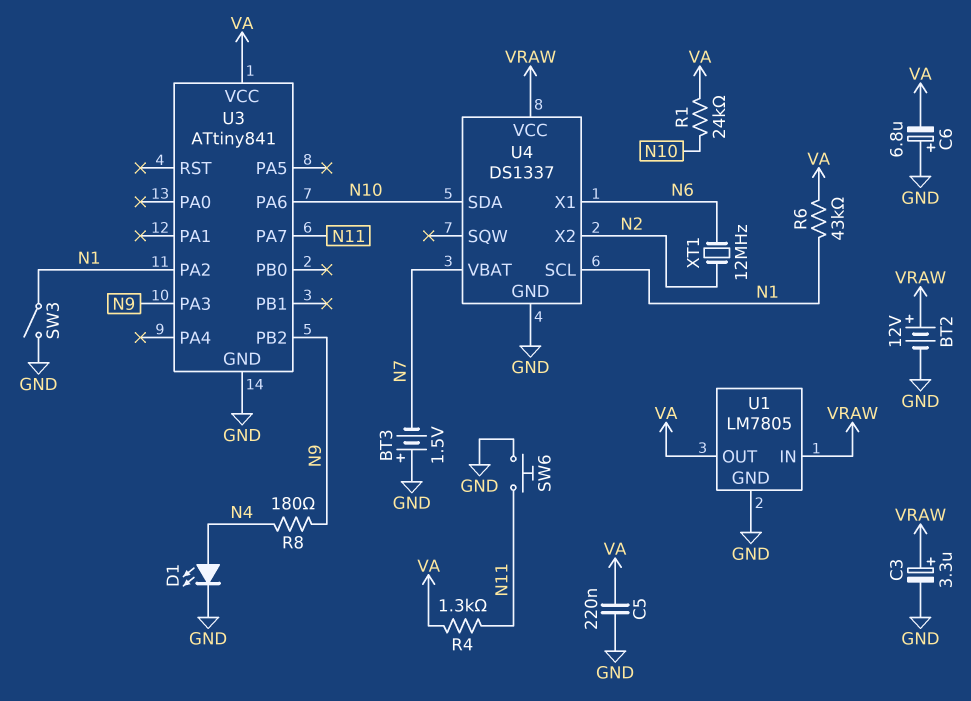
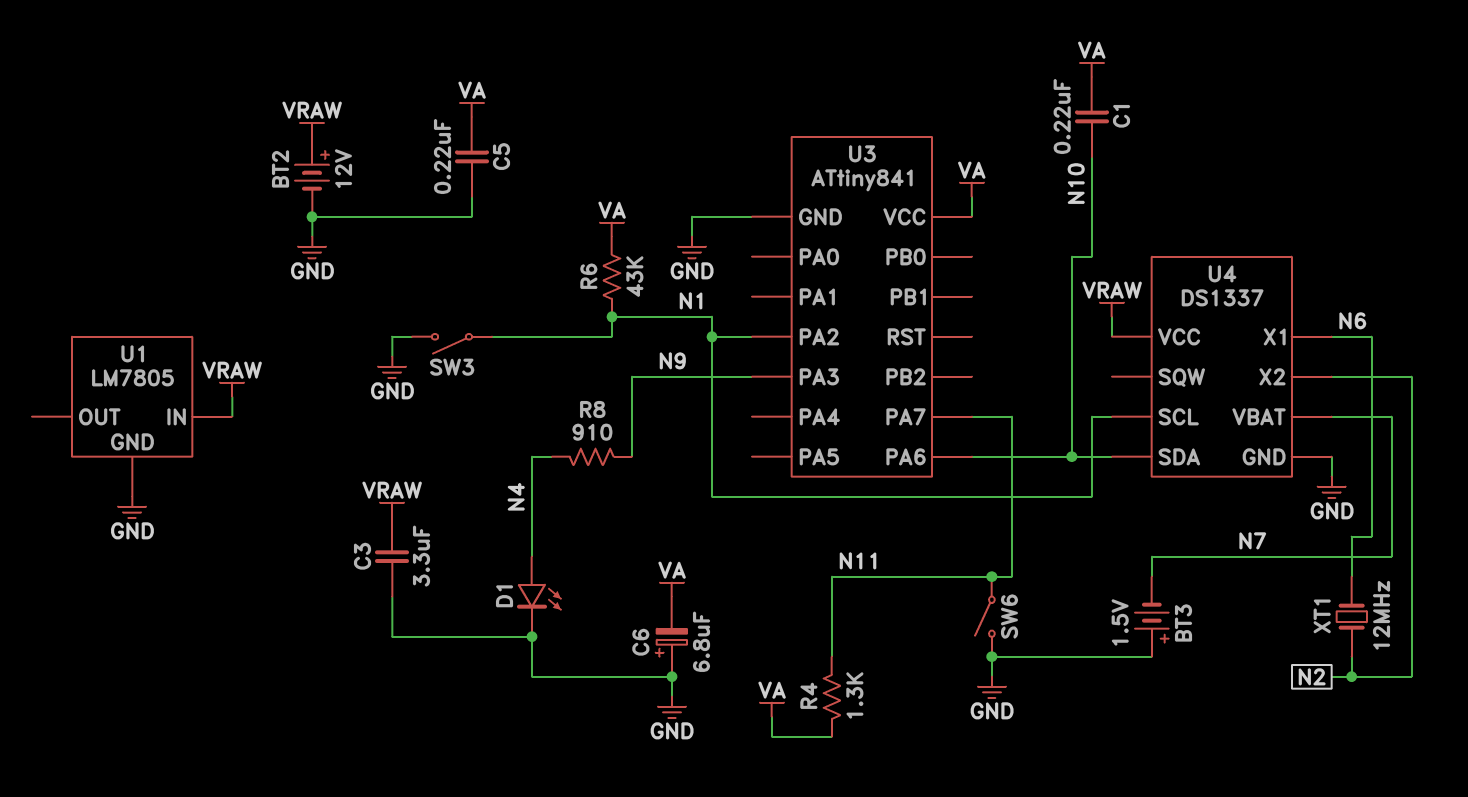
C1: none -> 220nF (N10, VA)
C3: 3.3uF (plus VRAW, minus GND) -> 3.3uF (GND, VRAW)
R1: 24k (N10, VA) -> none
R8: 180 (N4, N9) -> 910 (N4, N9)
SW6: button (GND, N11) -> switch (GND, N11)
U1 pin OUT: VA -> none
U3 pin PB2: N9 -> none

